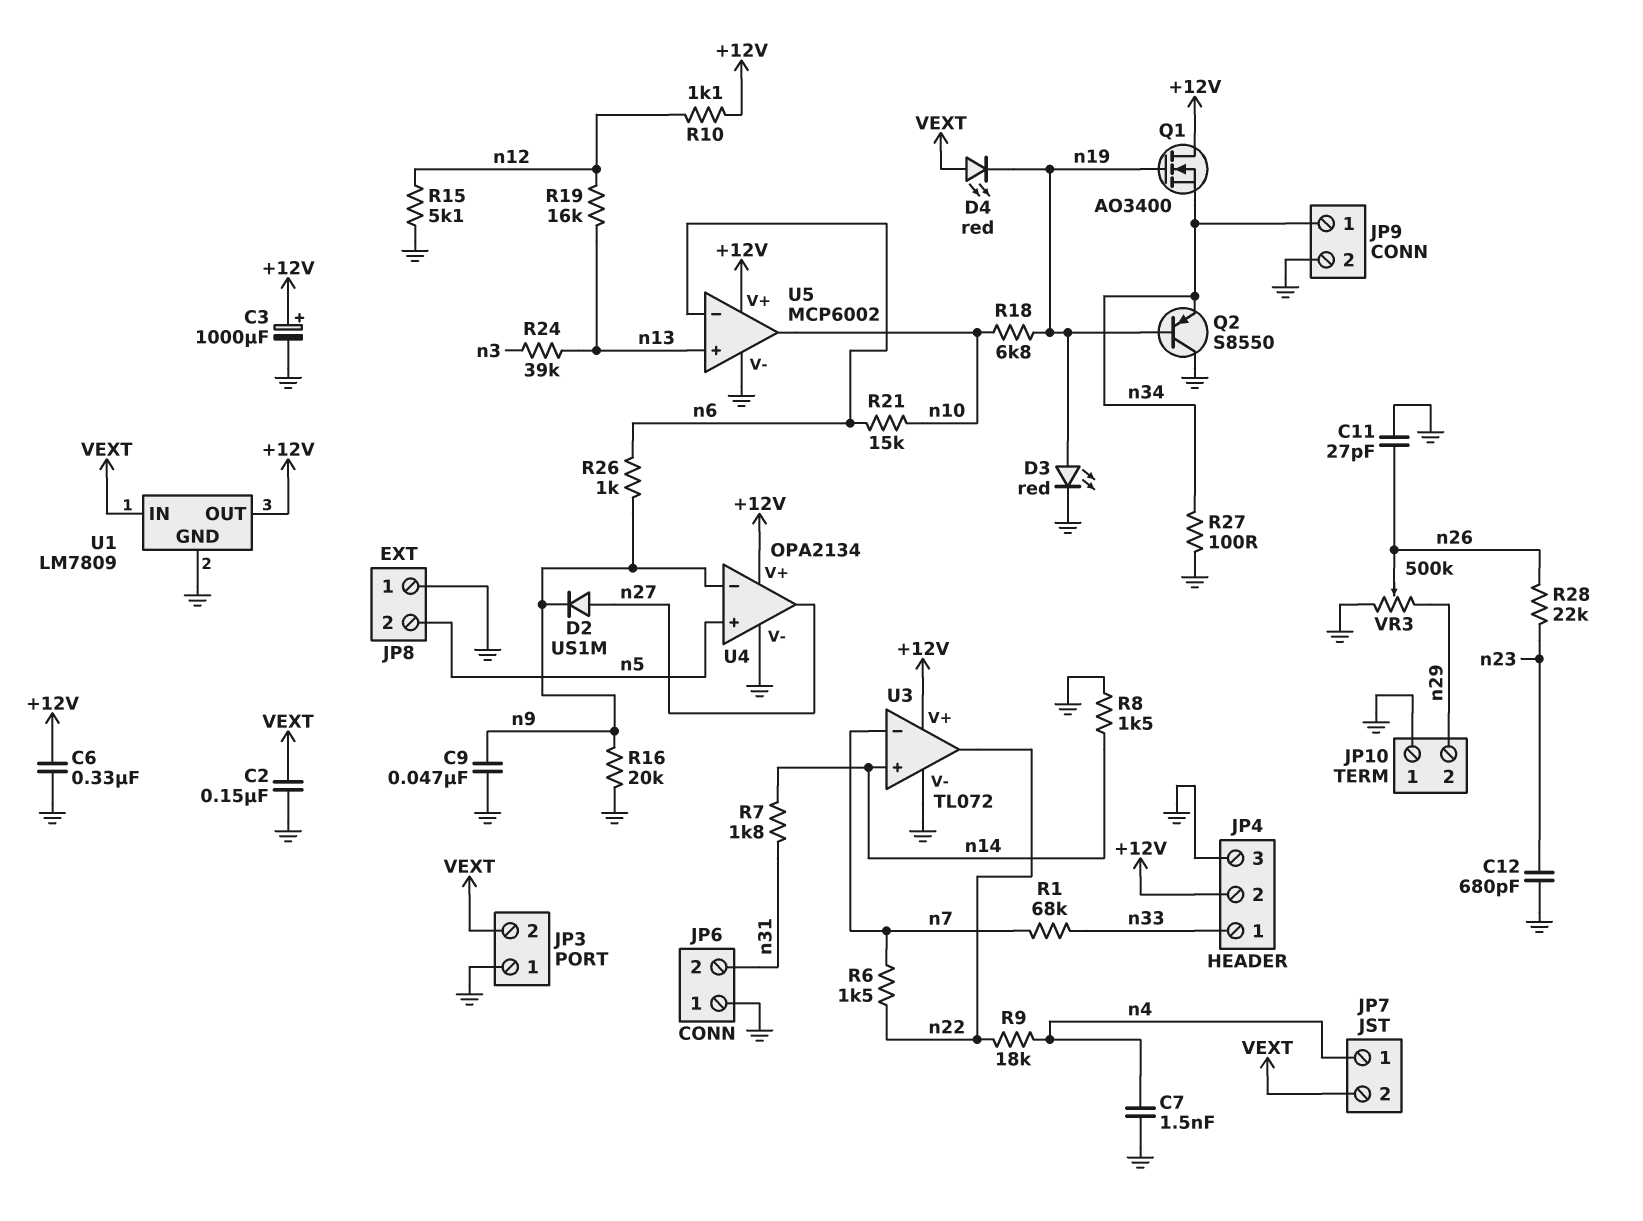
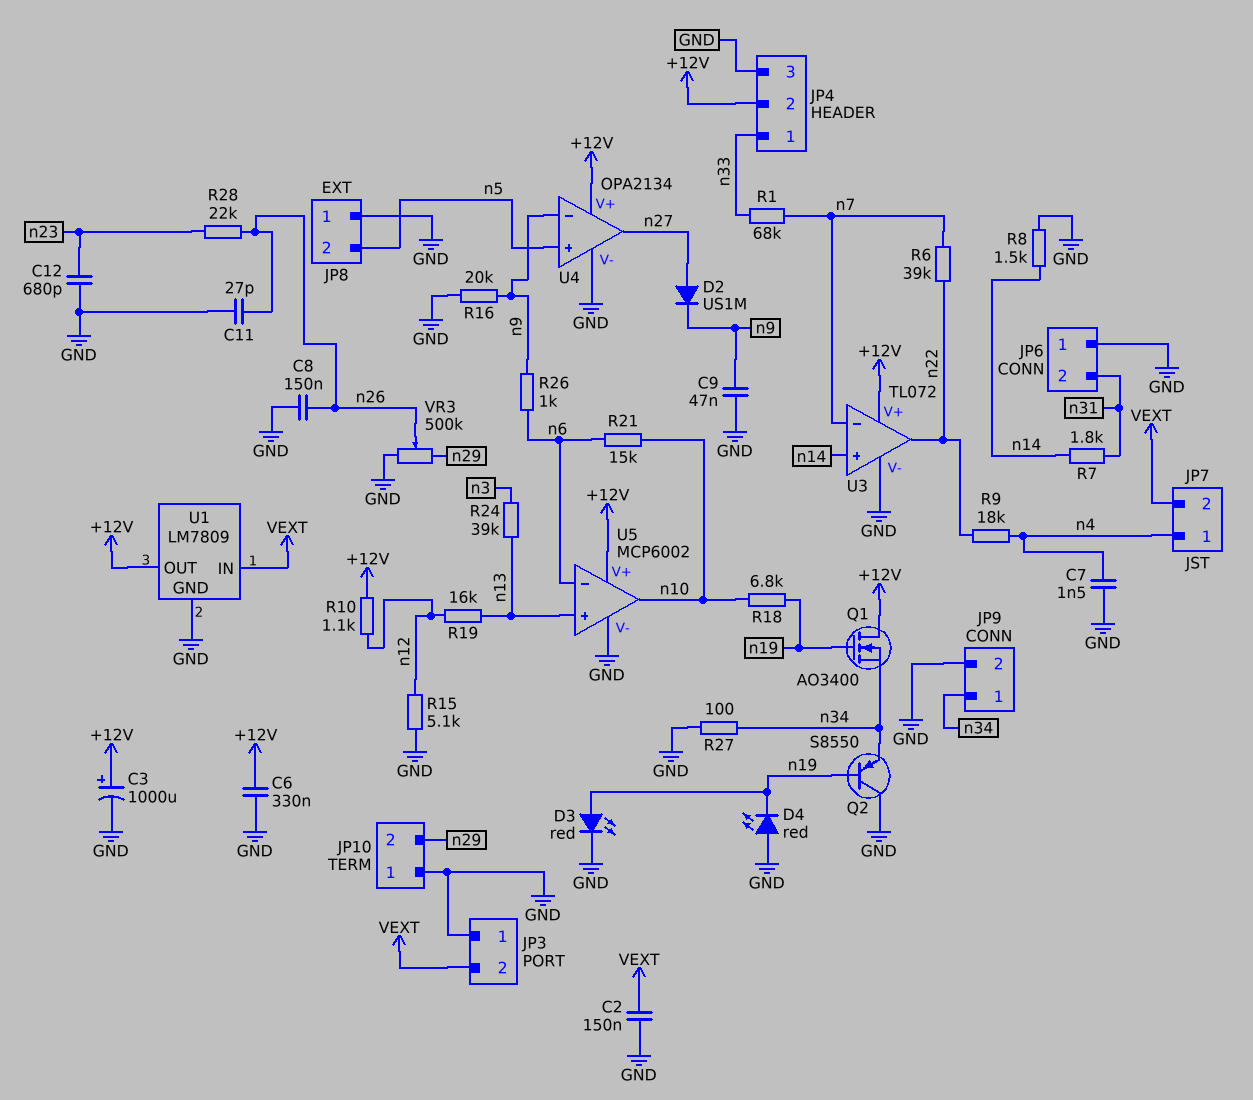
C8: none -> 150nF (GND, n26)
D4: LED red (A VEXT, K n19) -> LED red (A GND, K n19)
R6: 1.5k (n7, n22) -> 39k (n7, n22)

